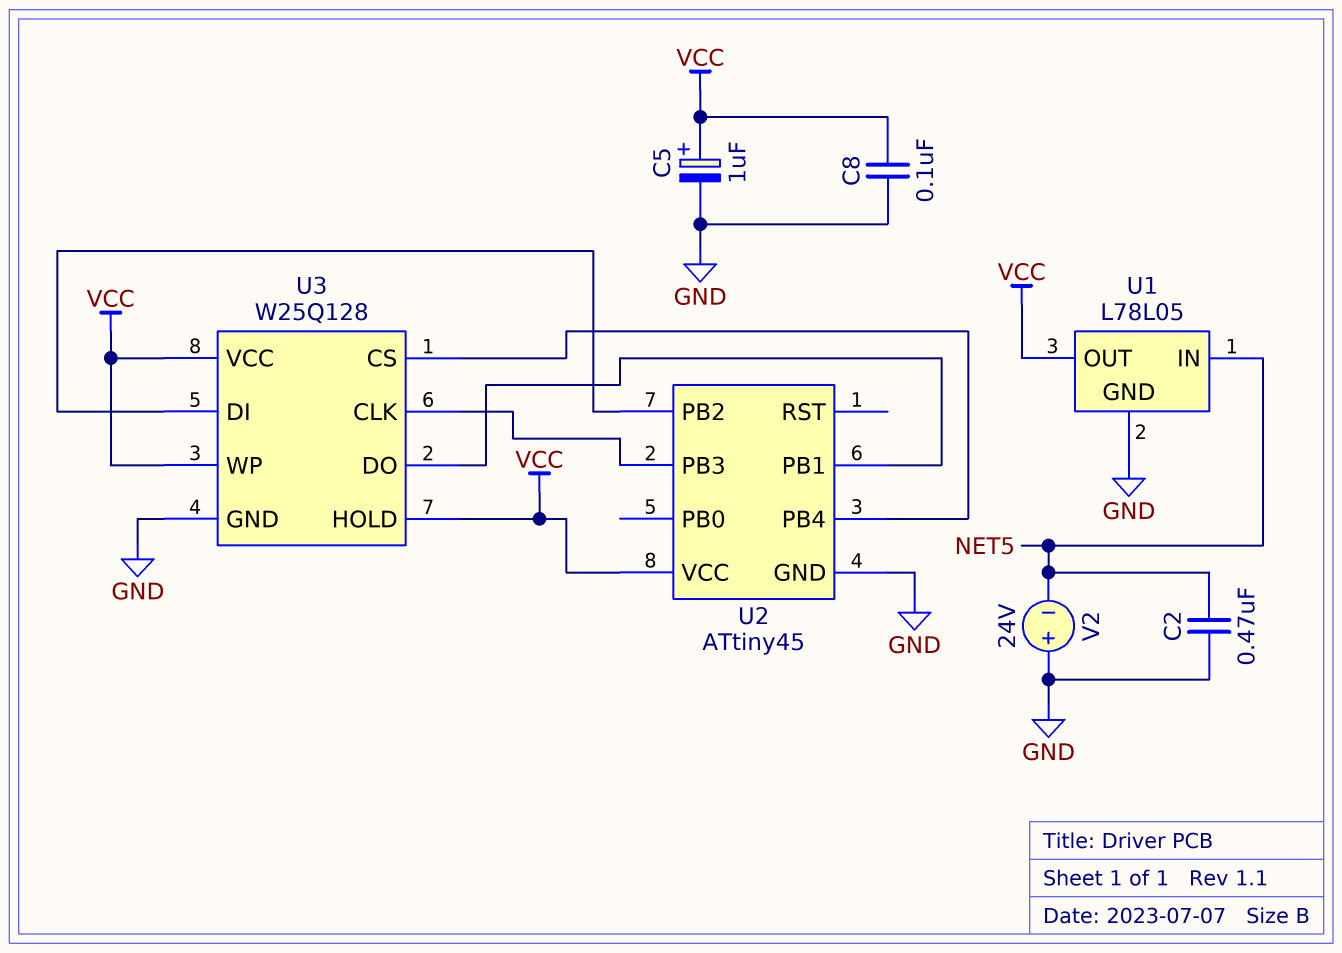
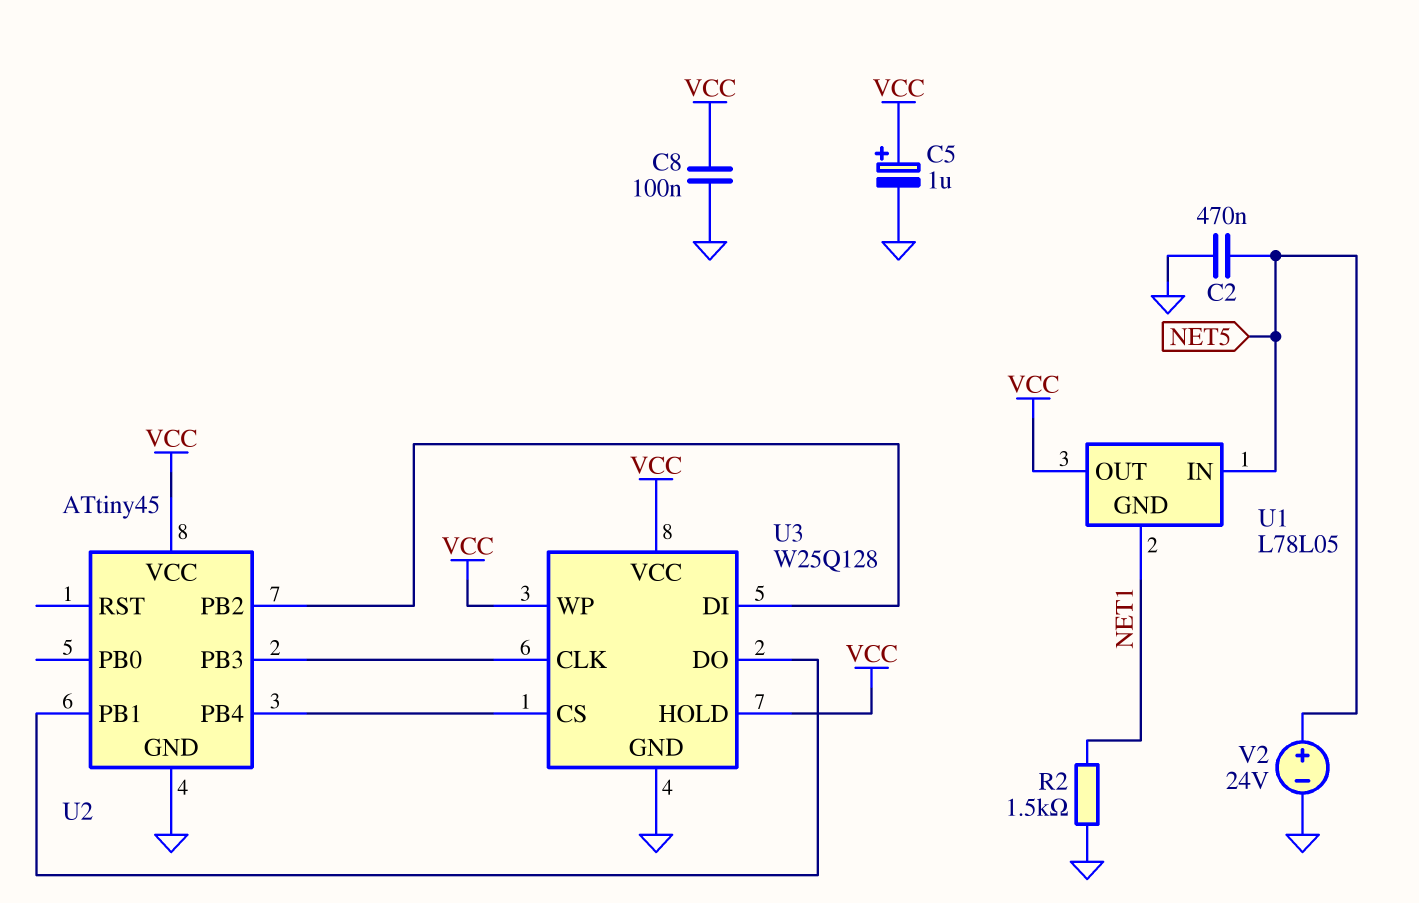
R2: none -> 1.5k (GND, NET1)
U1 pin GND: GND -> NET1
V2: 24V (plus GND, minus NET5) -> 24V (plus NET5, minus GND)

